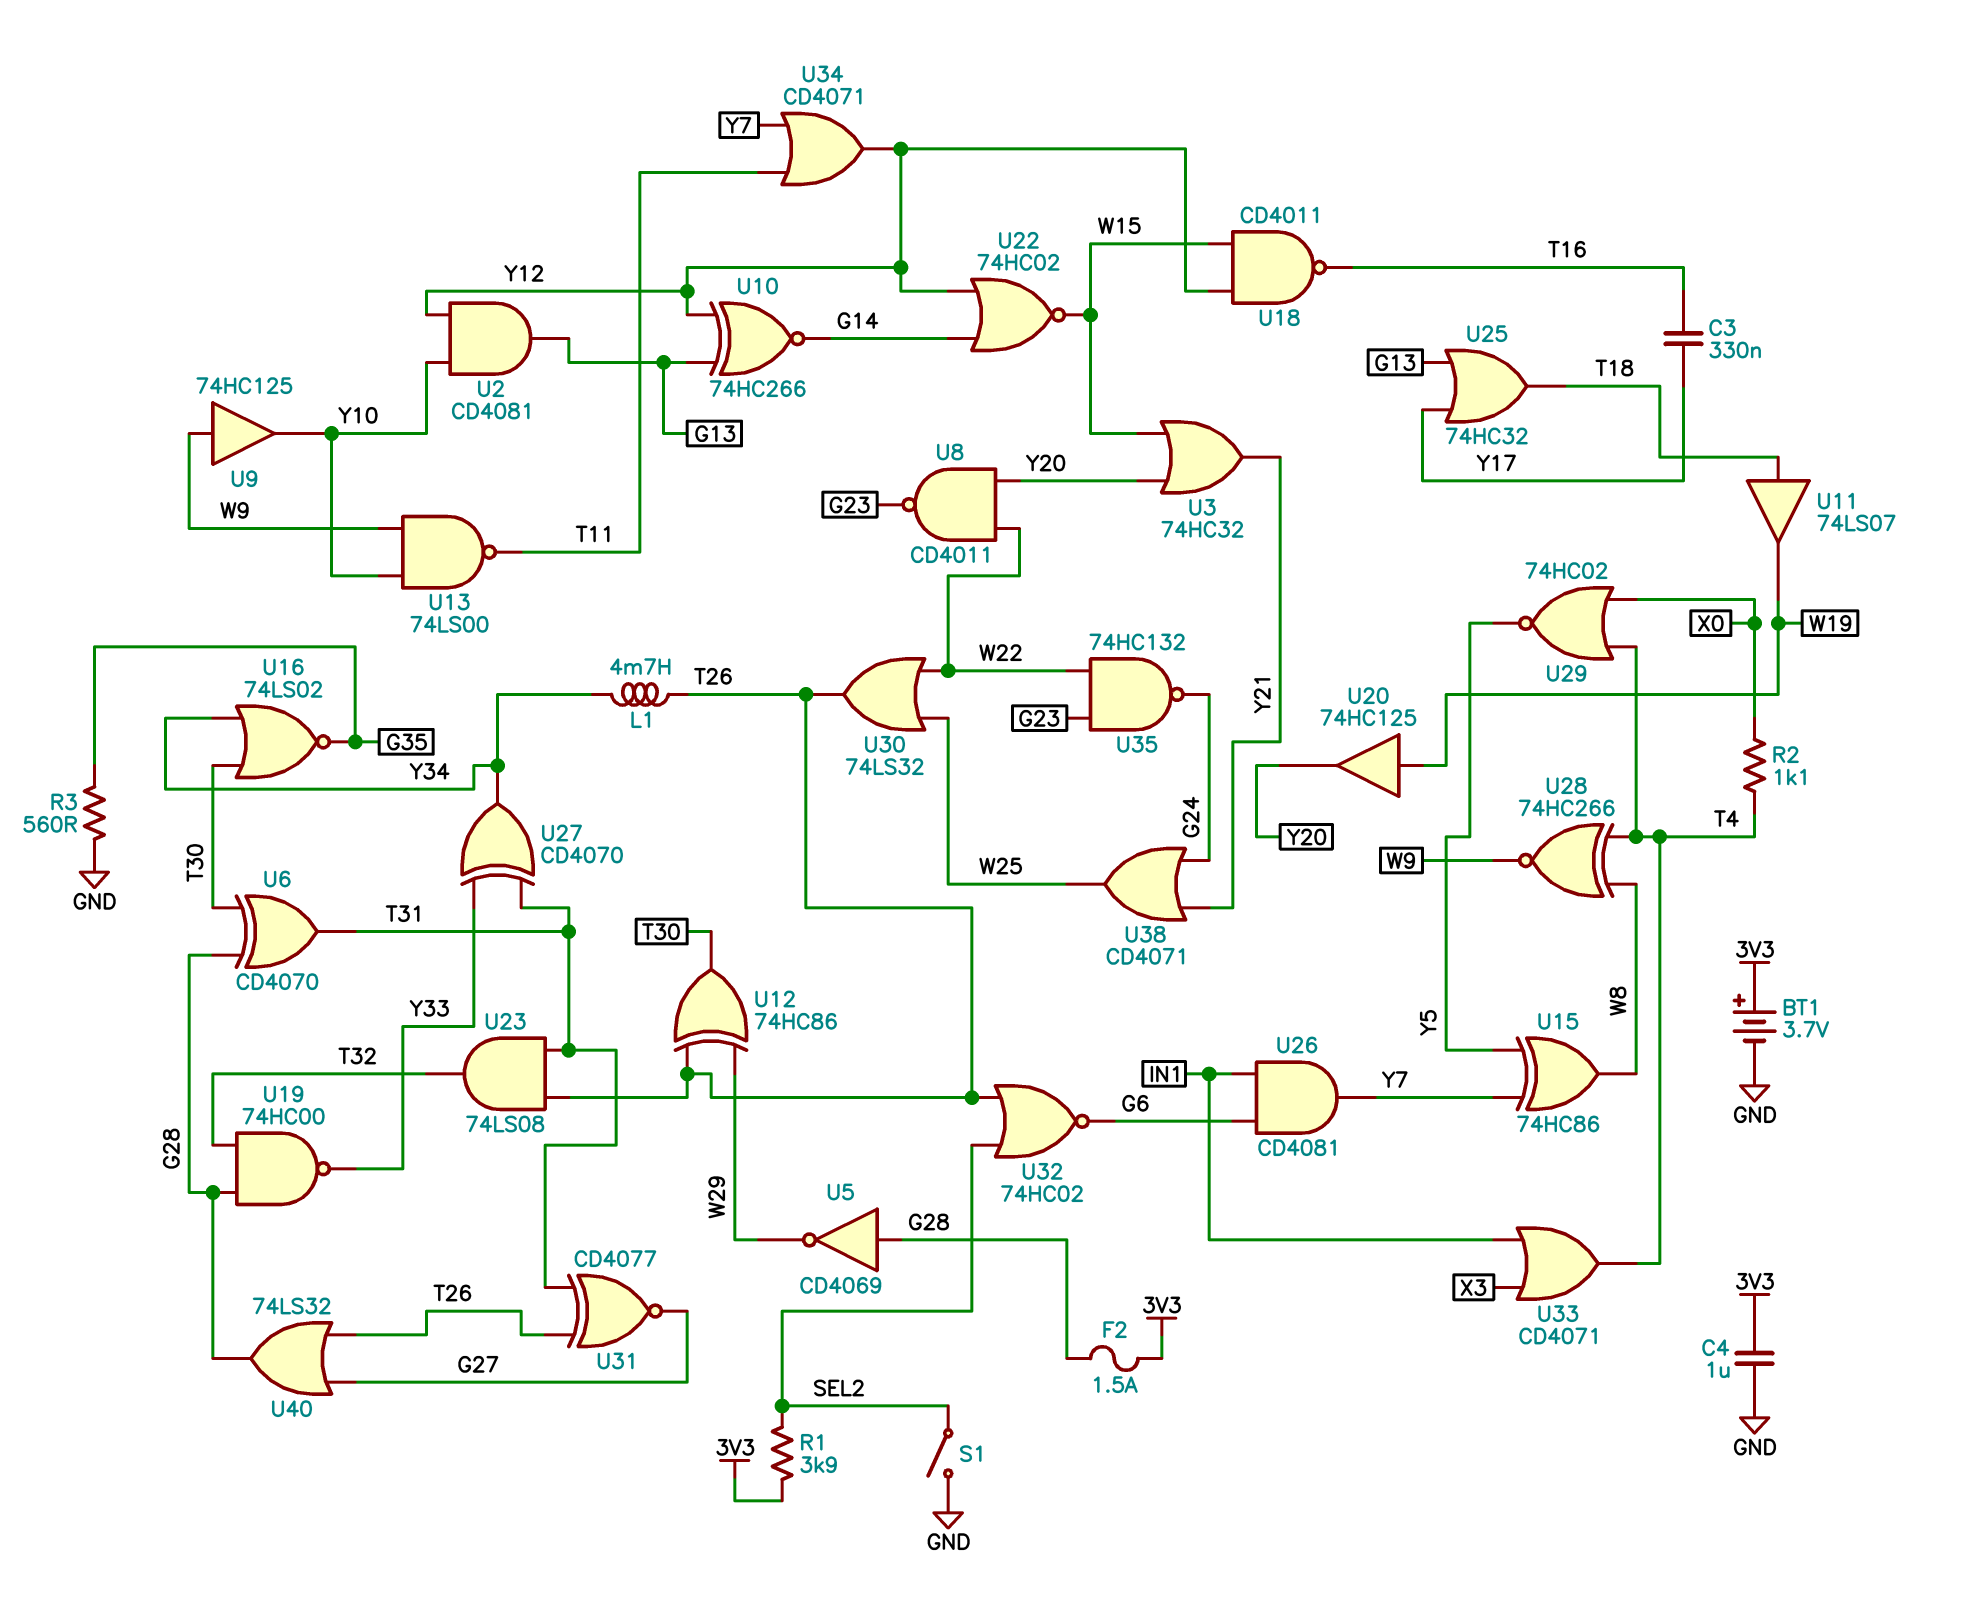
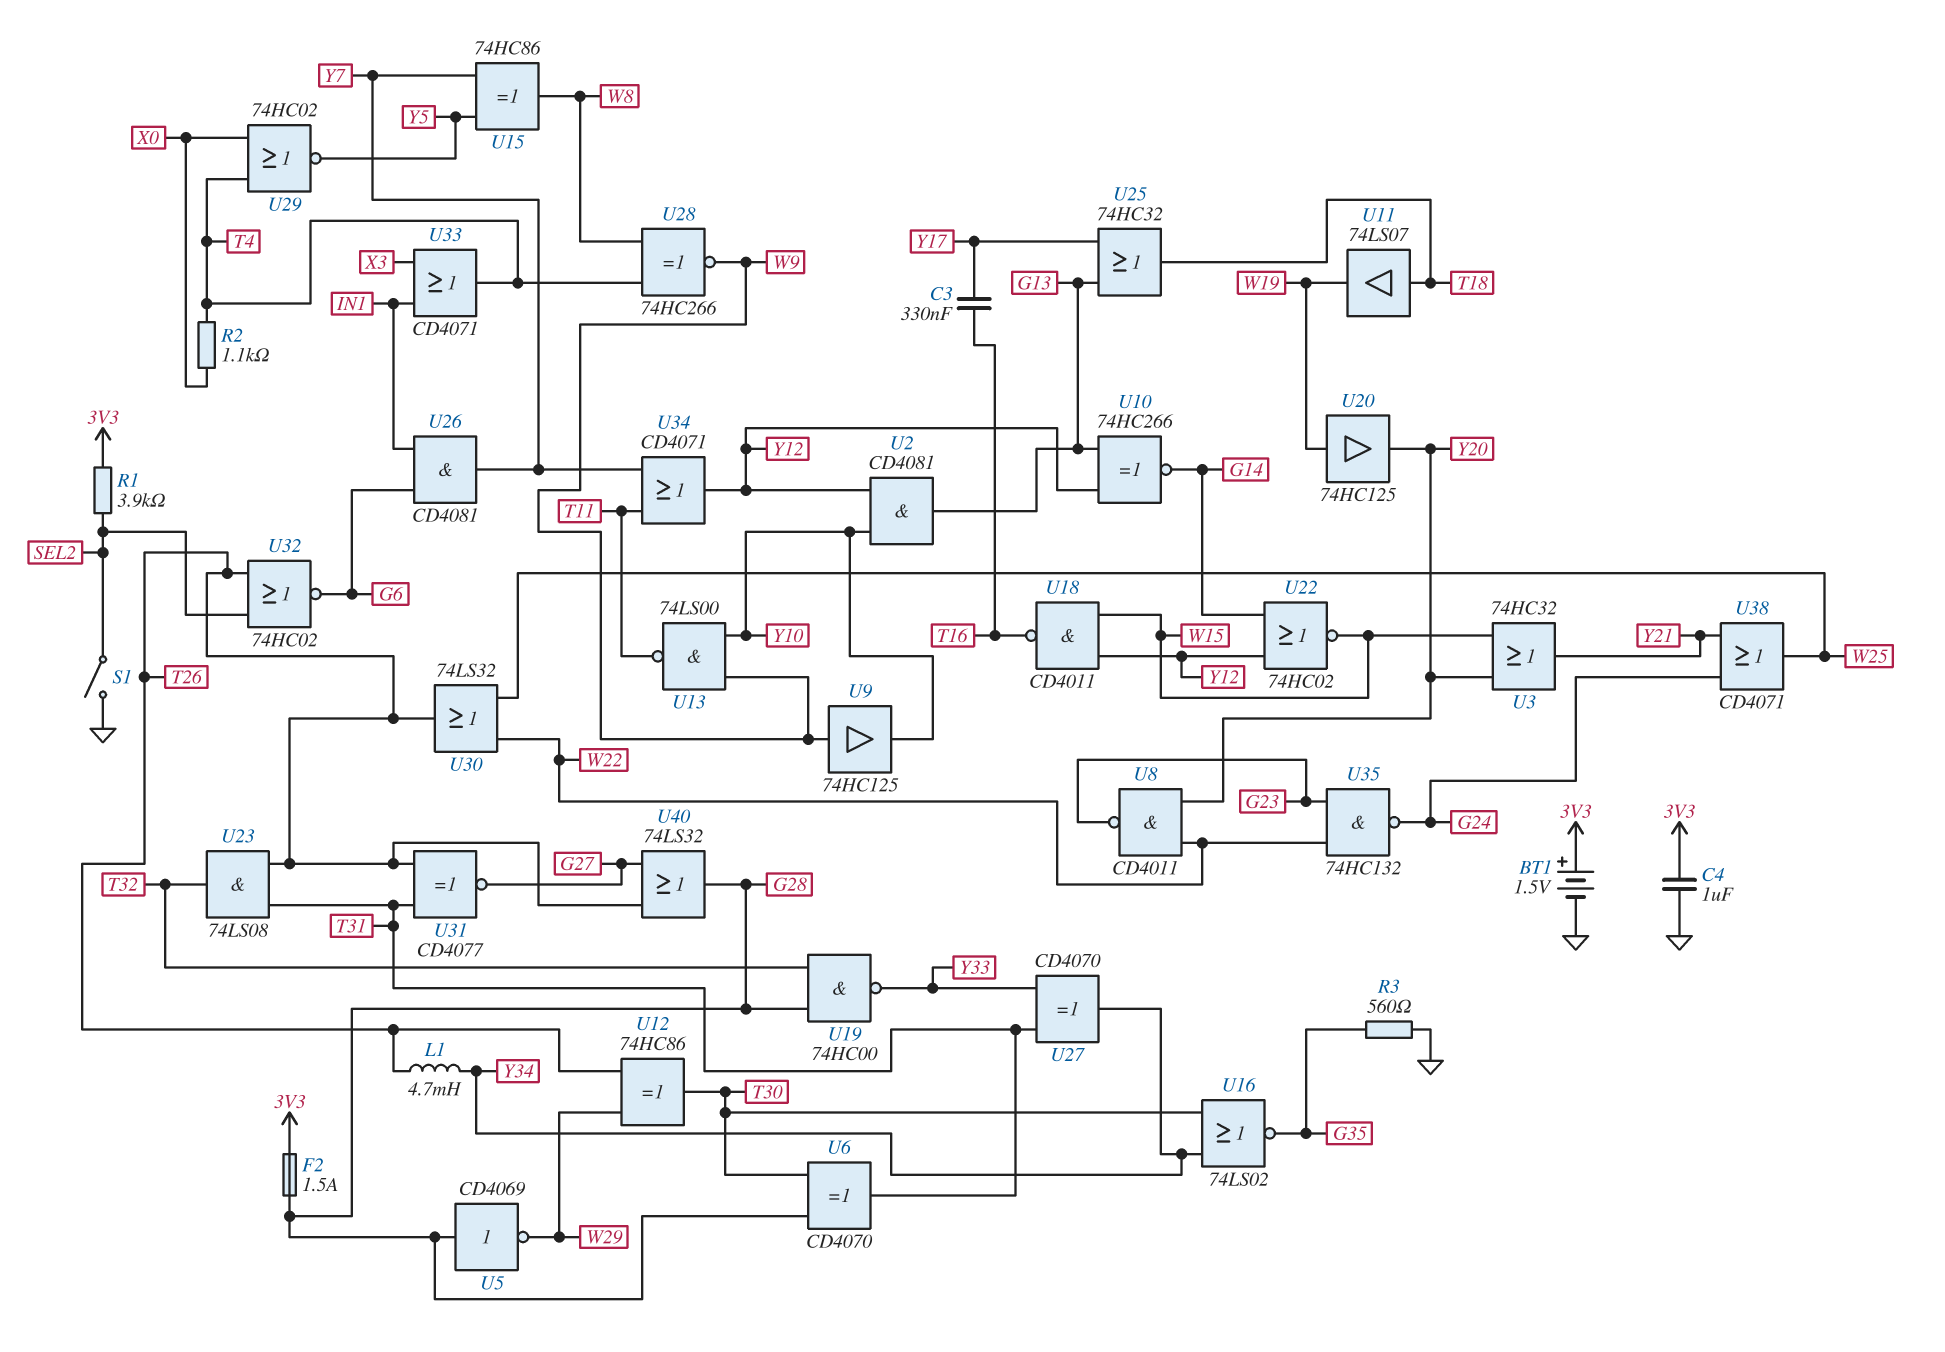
BT1: 3.7V (plus 3V3, minus GND) -> 1.5V (plus 3V3, minus GND)

